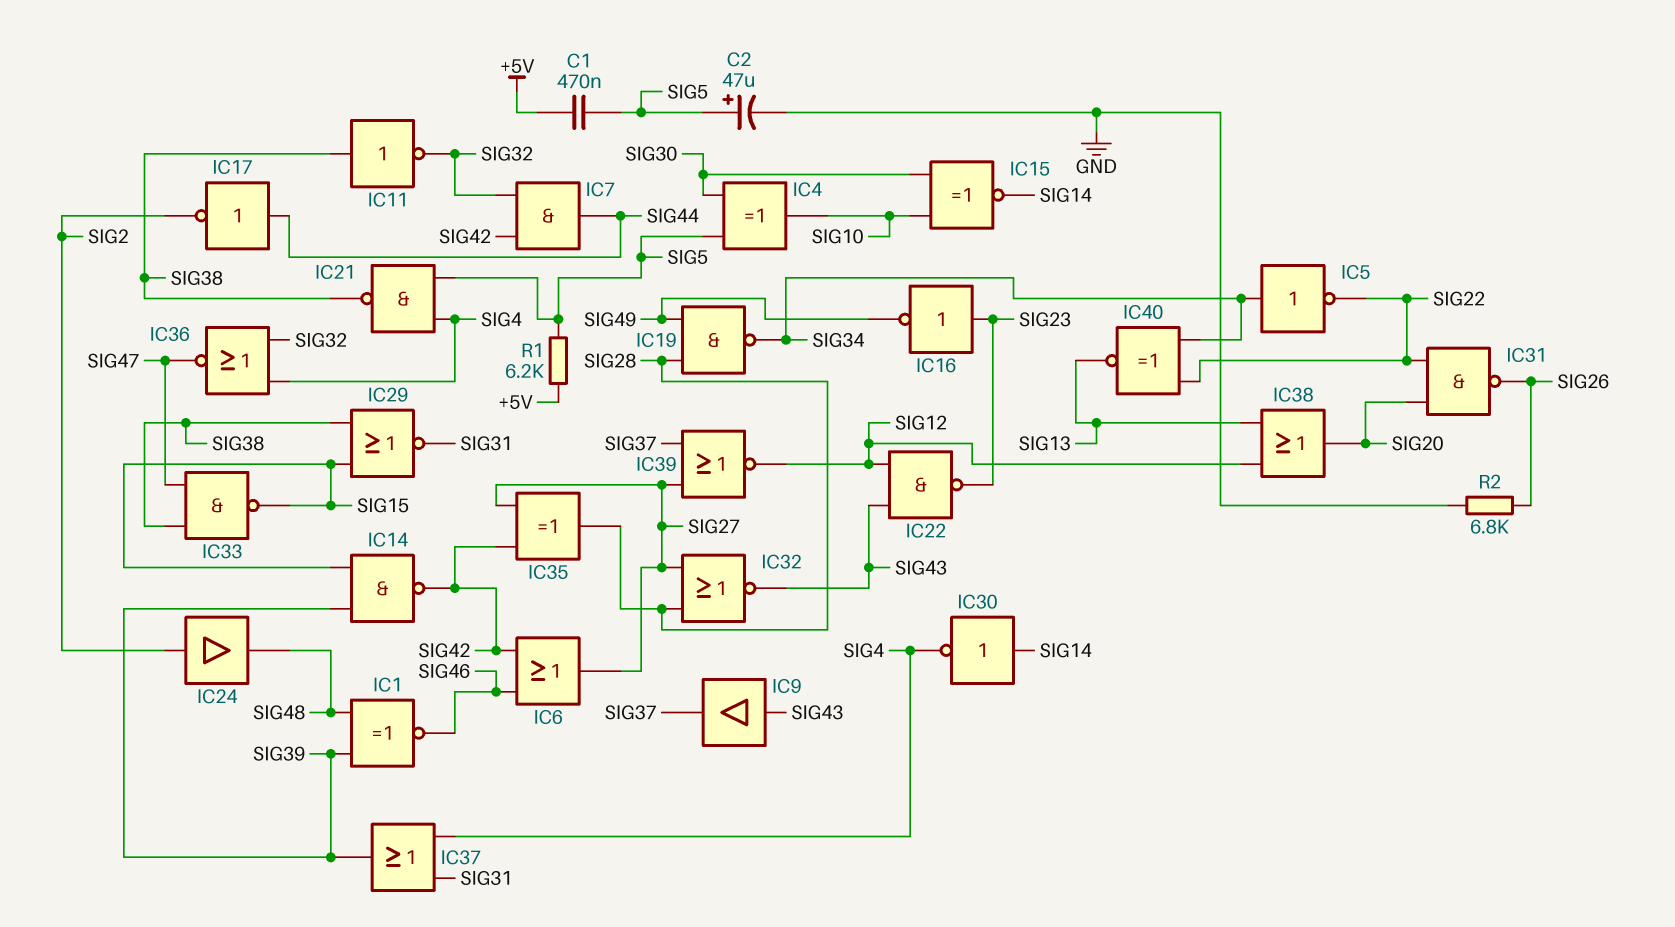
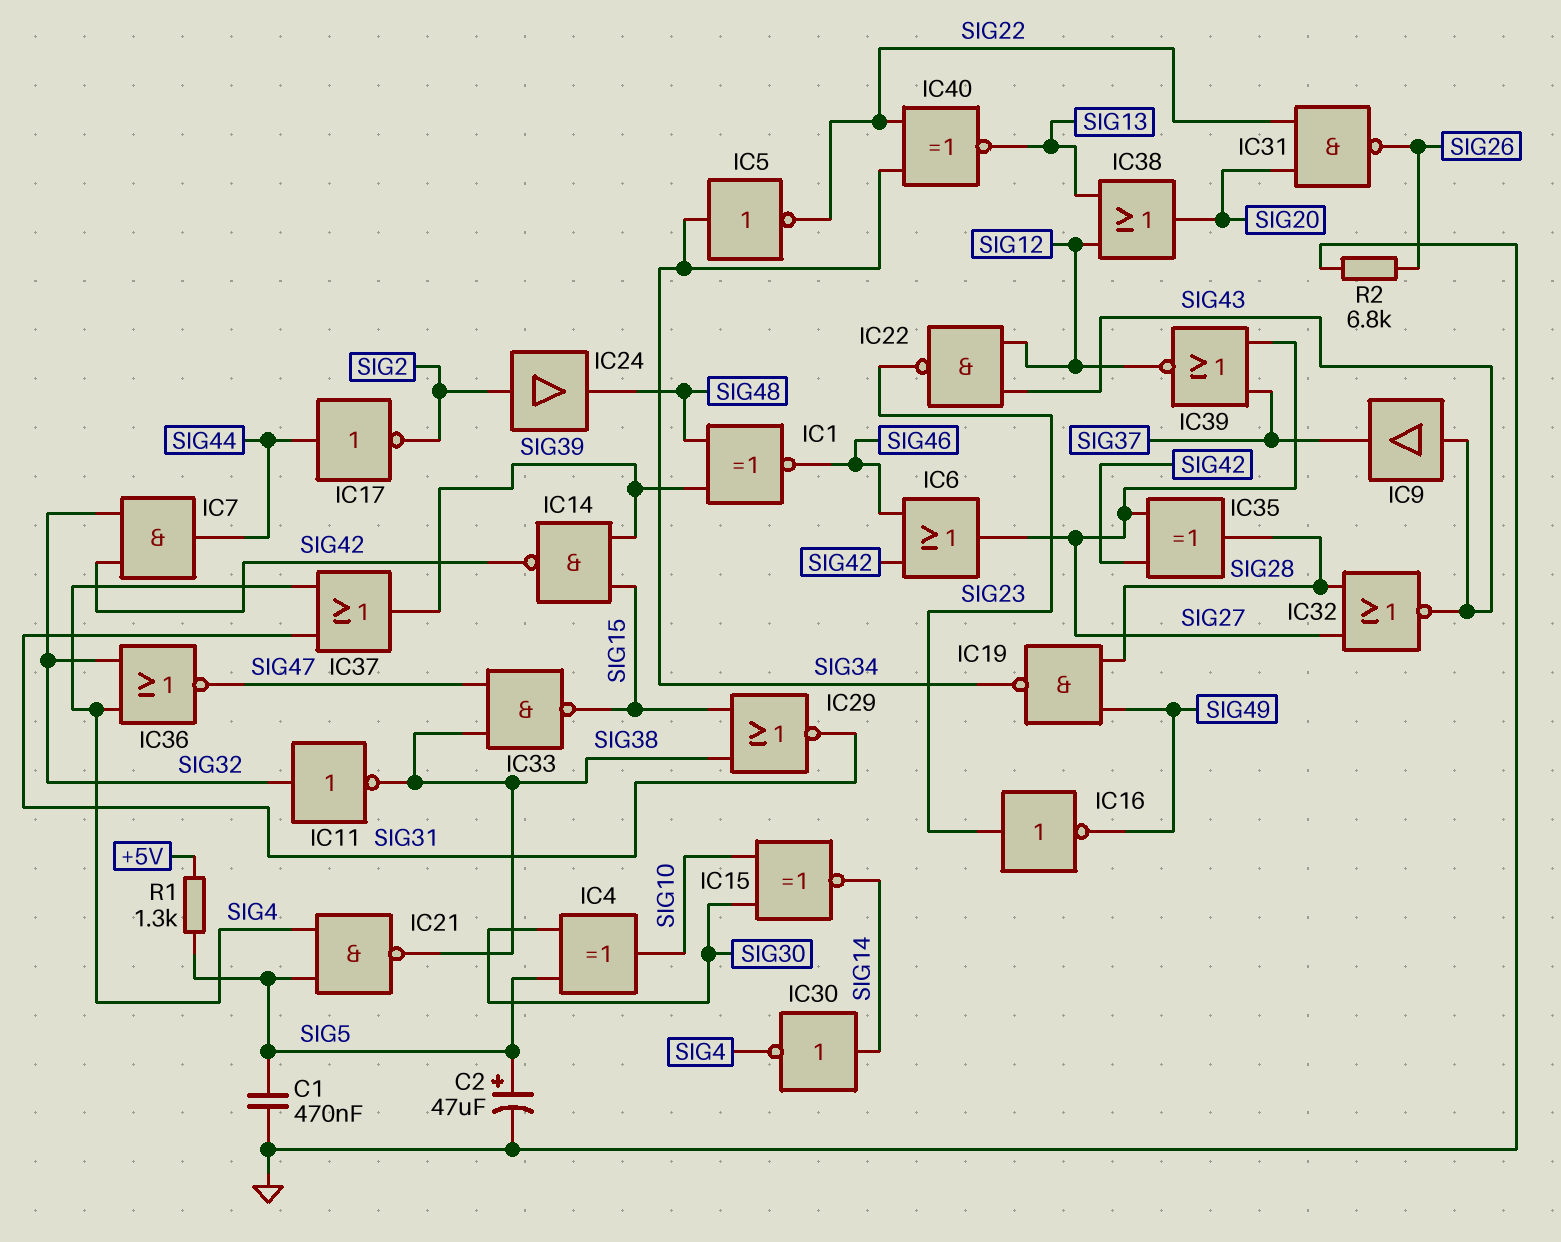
C1: 470nF (+5V, SIG5) -> 470nF (GND, SIG5)
IC11: NOT (in SIG38, out SIG32) -> NOT (in SIG32, out SIG38)
R1: 6.2k (+5V, SIG5) -> 1.3k (+5V, SIG5)

